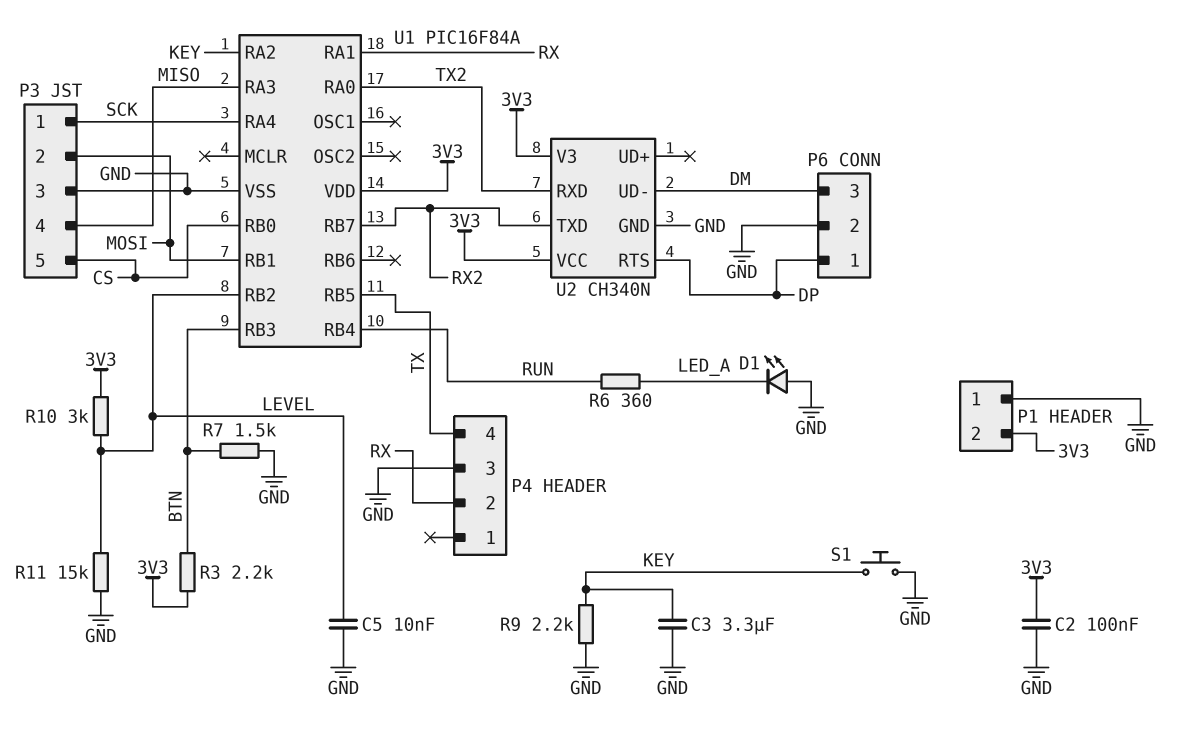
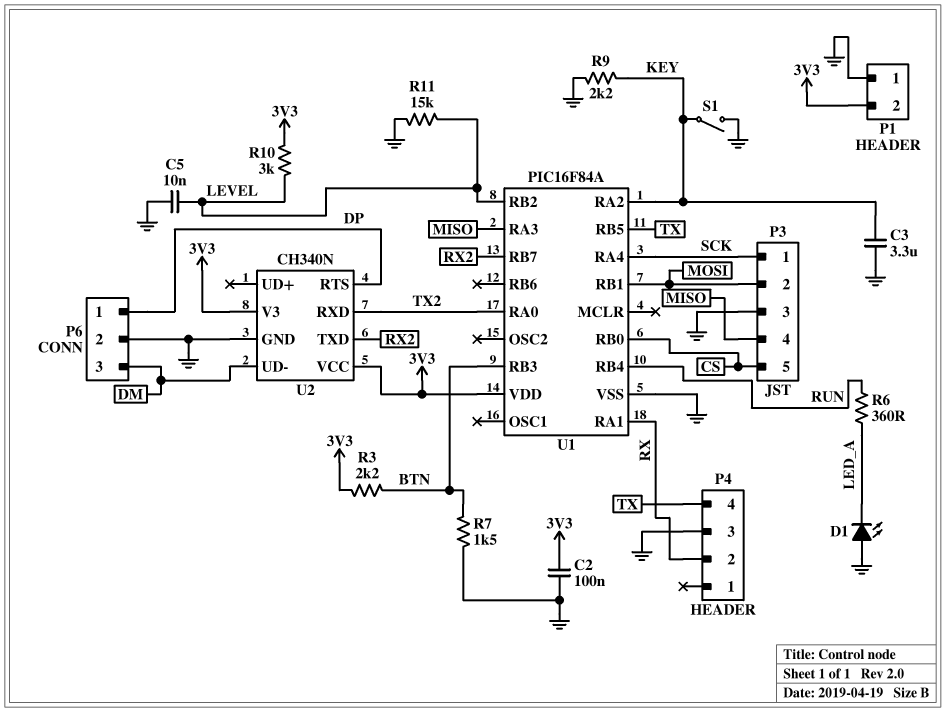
S1: button (GND, KEY) -> switch (GND, KEY)

